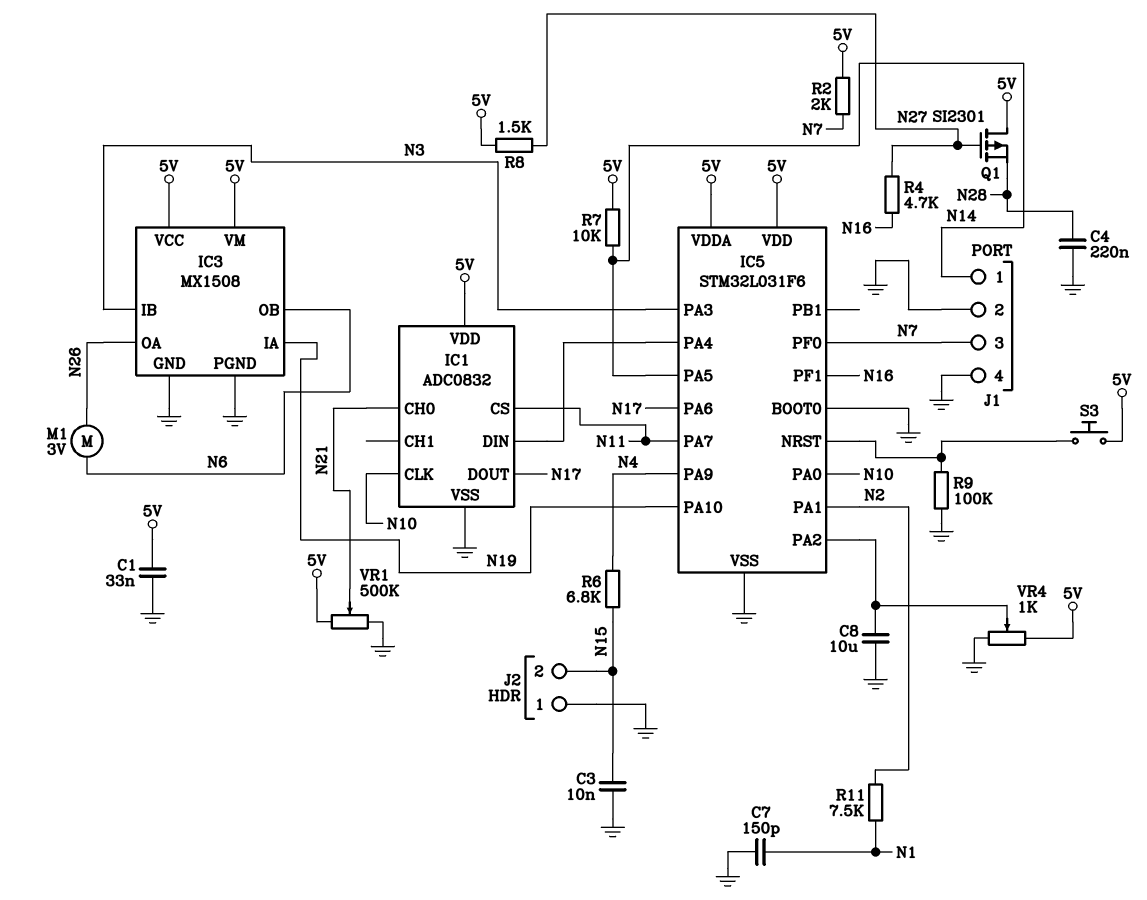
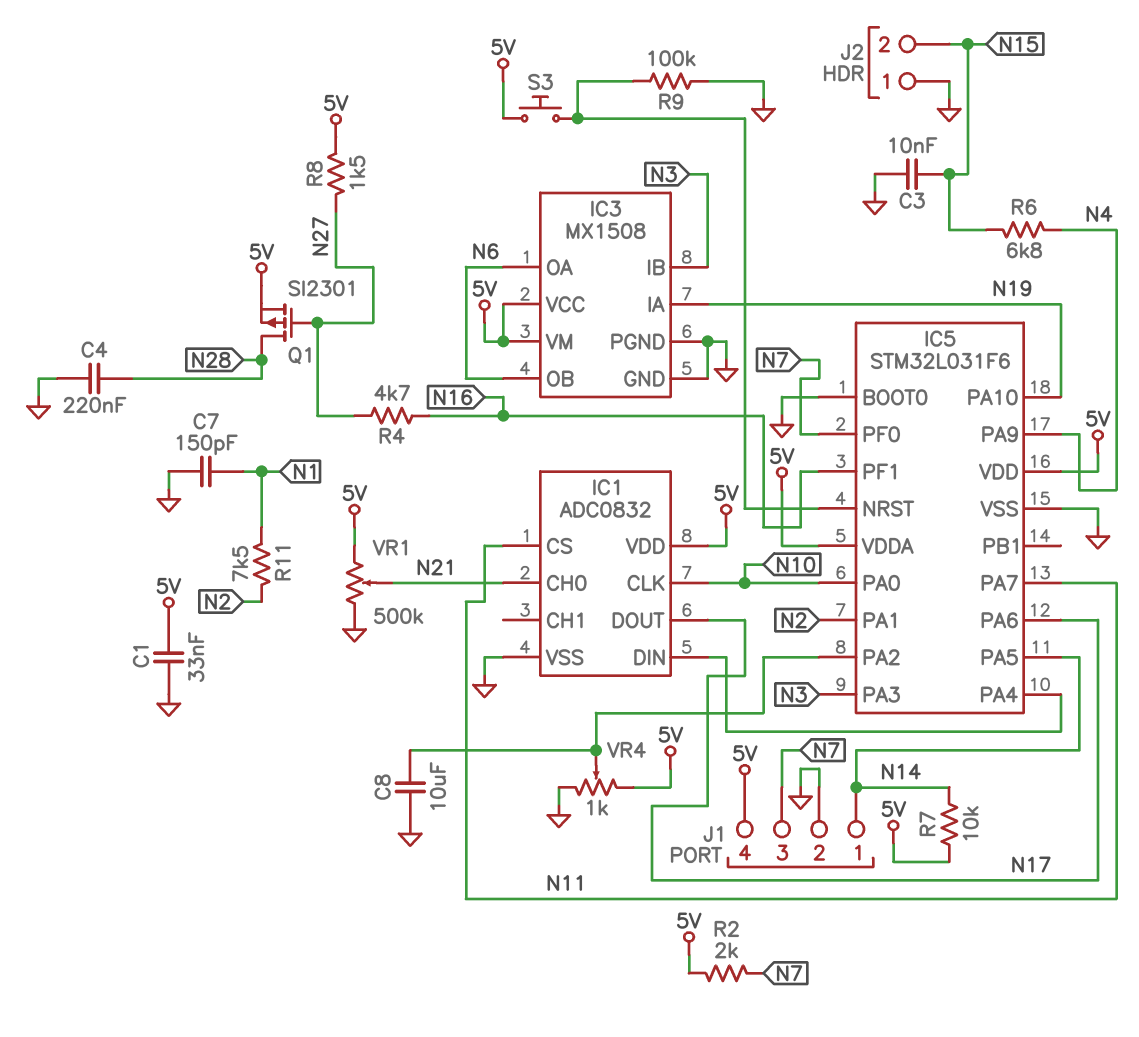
IC3 pin OA: N26 -> N6
J1 pin 4: GND -> 5V
M1: motor 3V (N6, N26) -> none
Q1: PMOS SI2301 (G N27, D 5V, S N28) -> PMOS SI2301 (G N27, D N28, S 5V)

